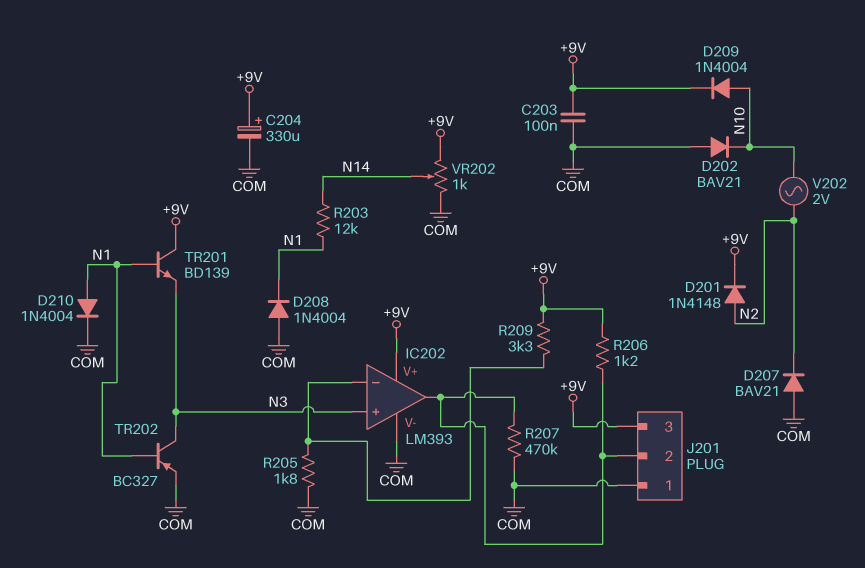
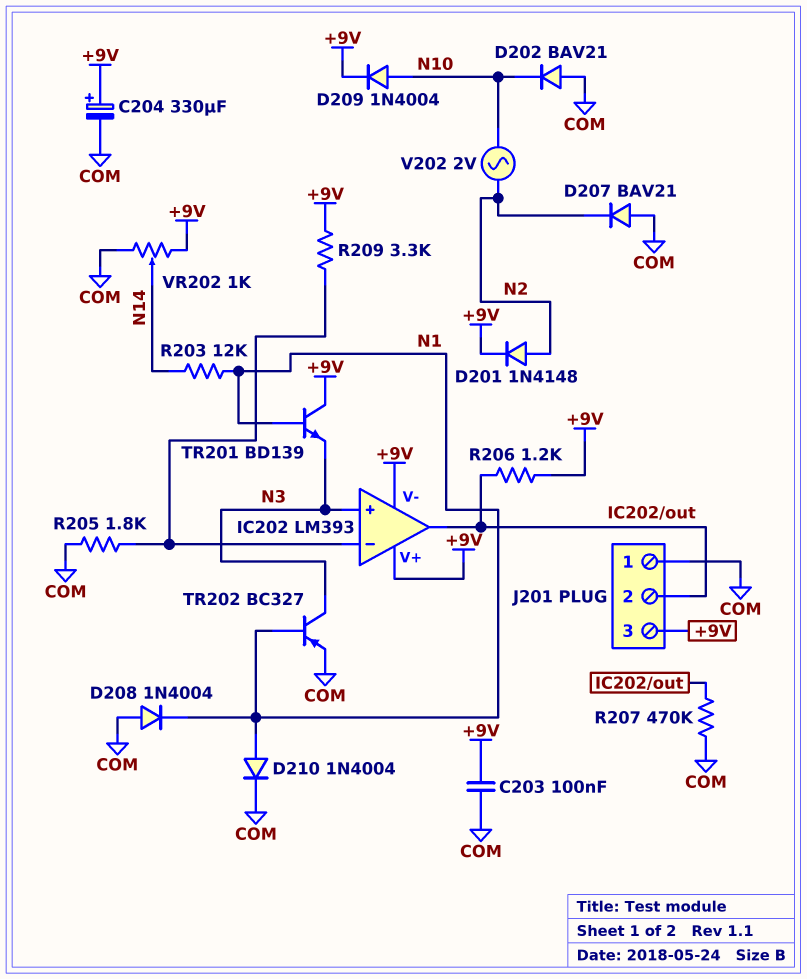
IC202 pin V-: COM -> +9V

